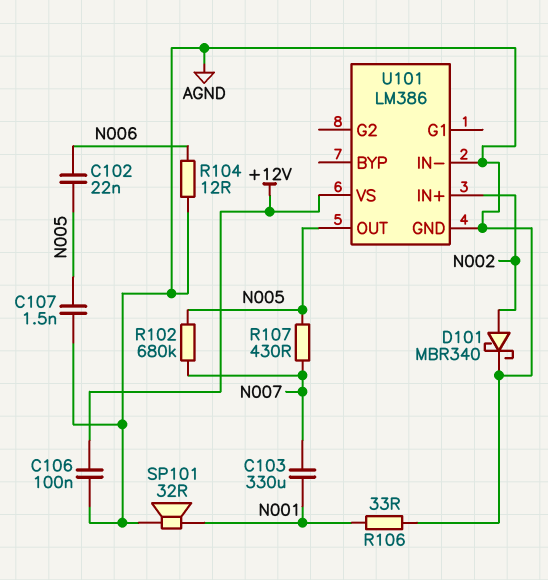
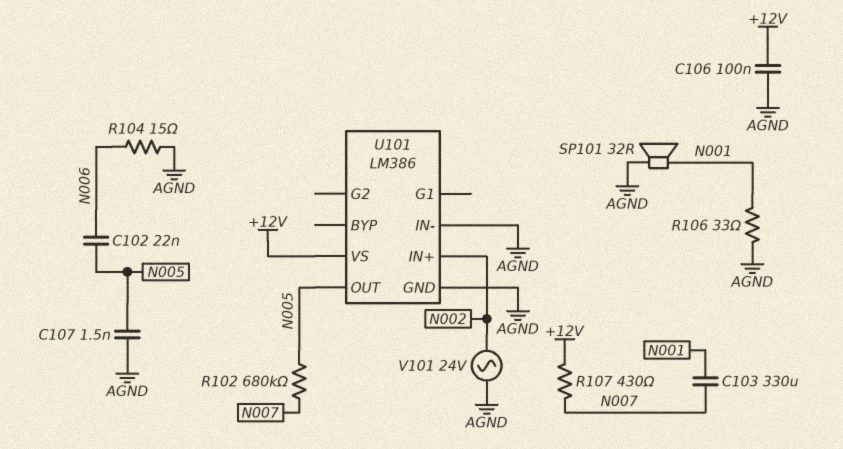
D101: schottky MBR340 (A N002, K AGND) -> none
R104: 12 (AGND, N006) -> 15 (AGND, N006)
R107: 430 (N005, N007) -> 430 (+12V, N007)
V101: none -> AC 24V (AGND, N002)

